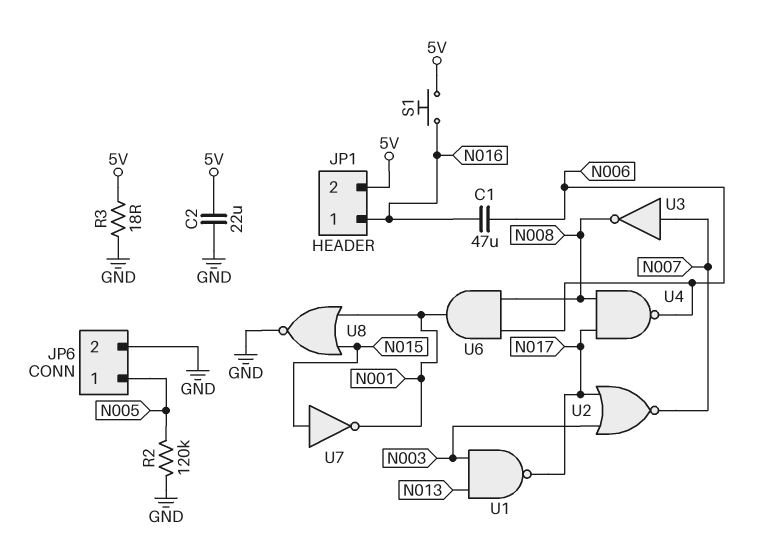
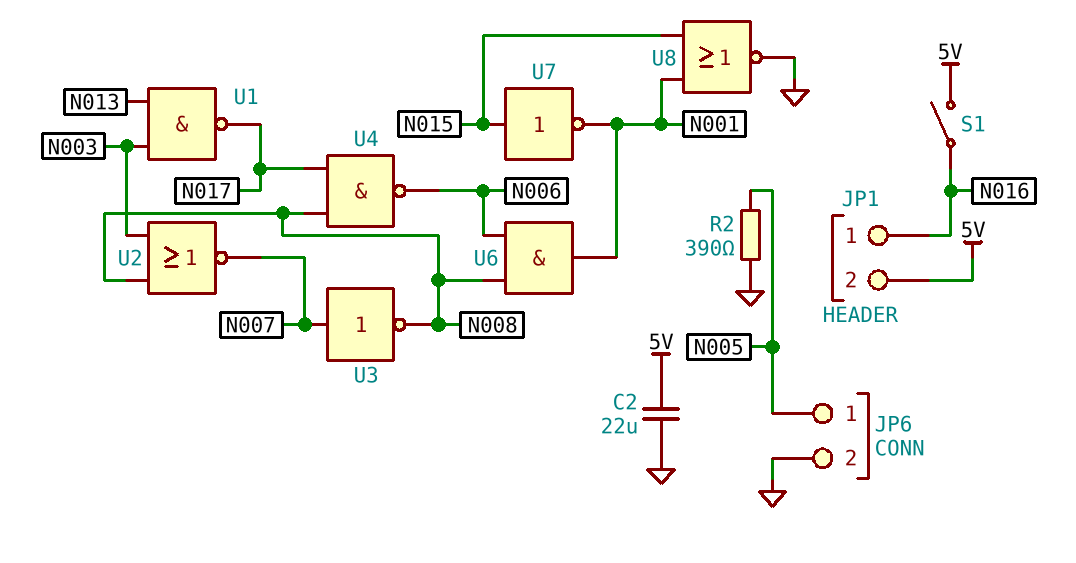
C1: 47uF (N006, N016) -> none
R2: 120k (GND, N005) -> 390 (GND, N005)
R3: 18 (5V, GND) -> none
S1: button (5V, N016) -> switch (5V, N016)
U2: NOR (in N003, in N017, out N007) -> NOR (in N003, in N008, out N007)

